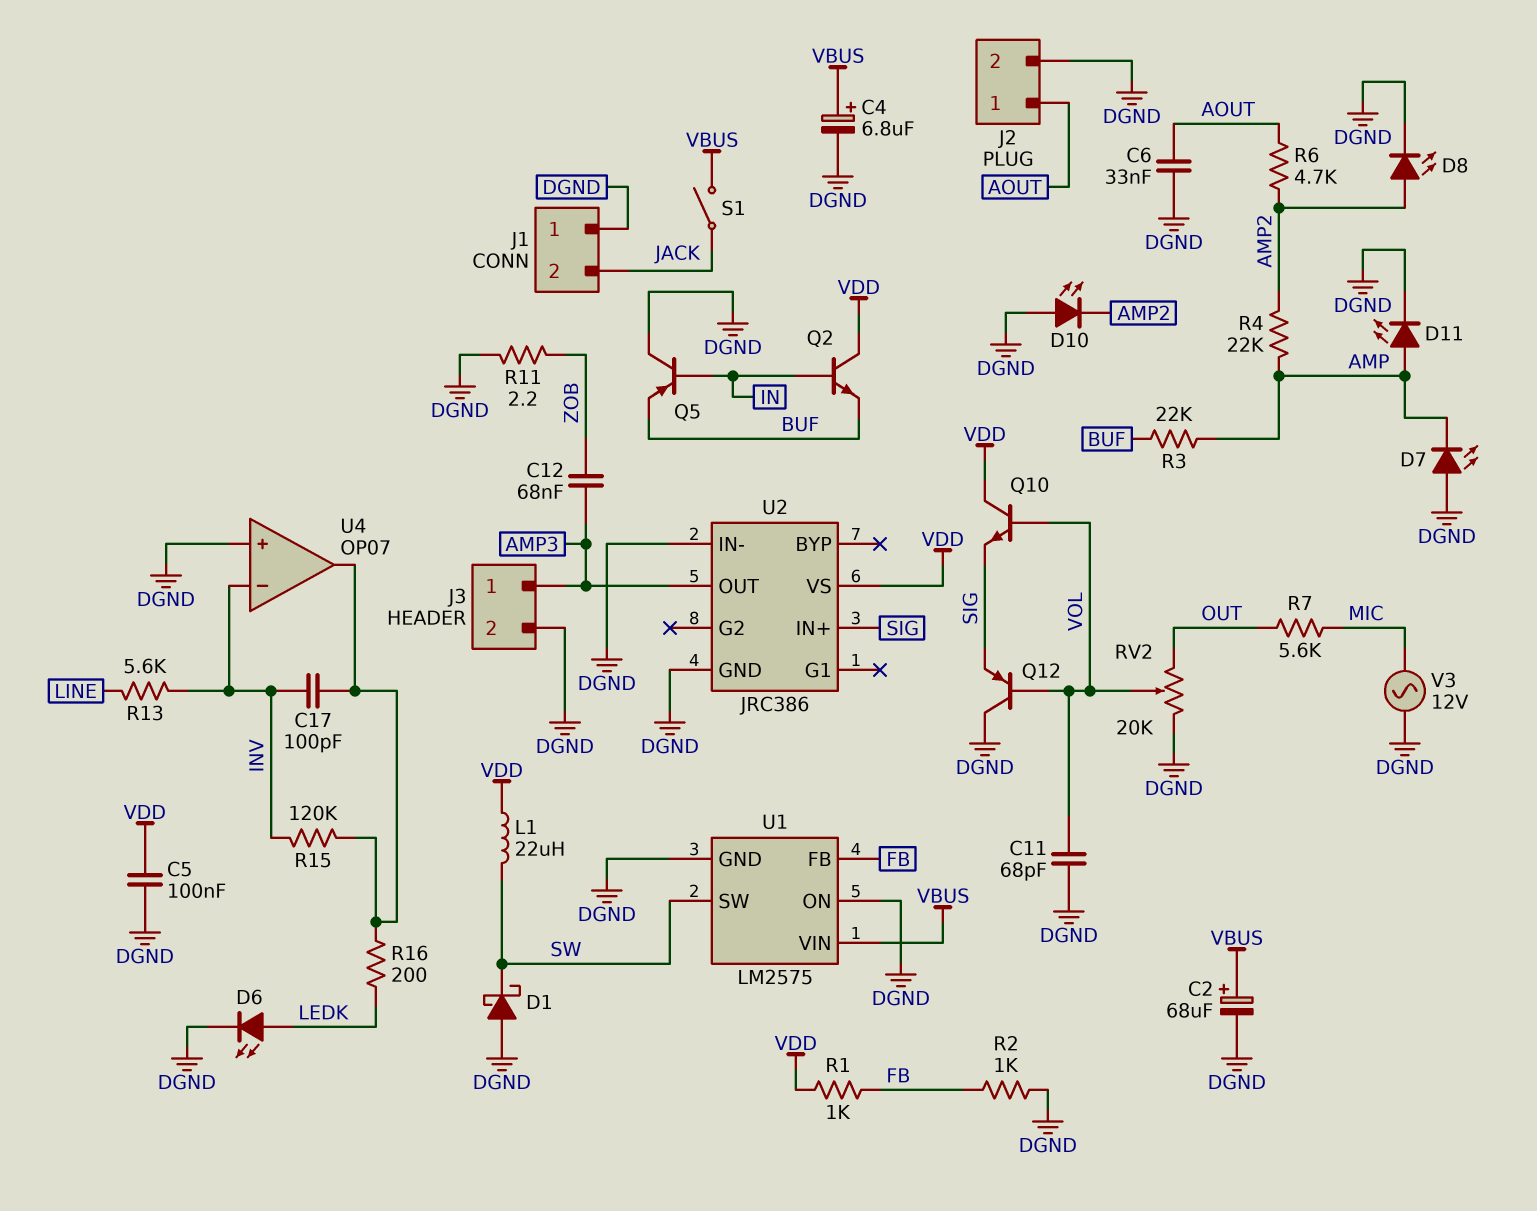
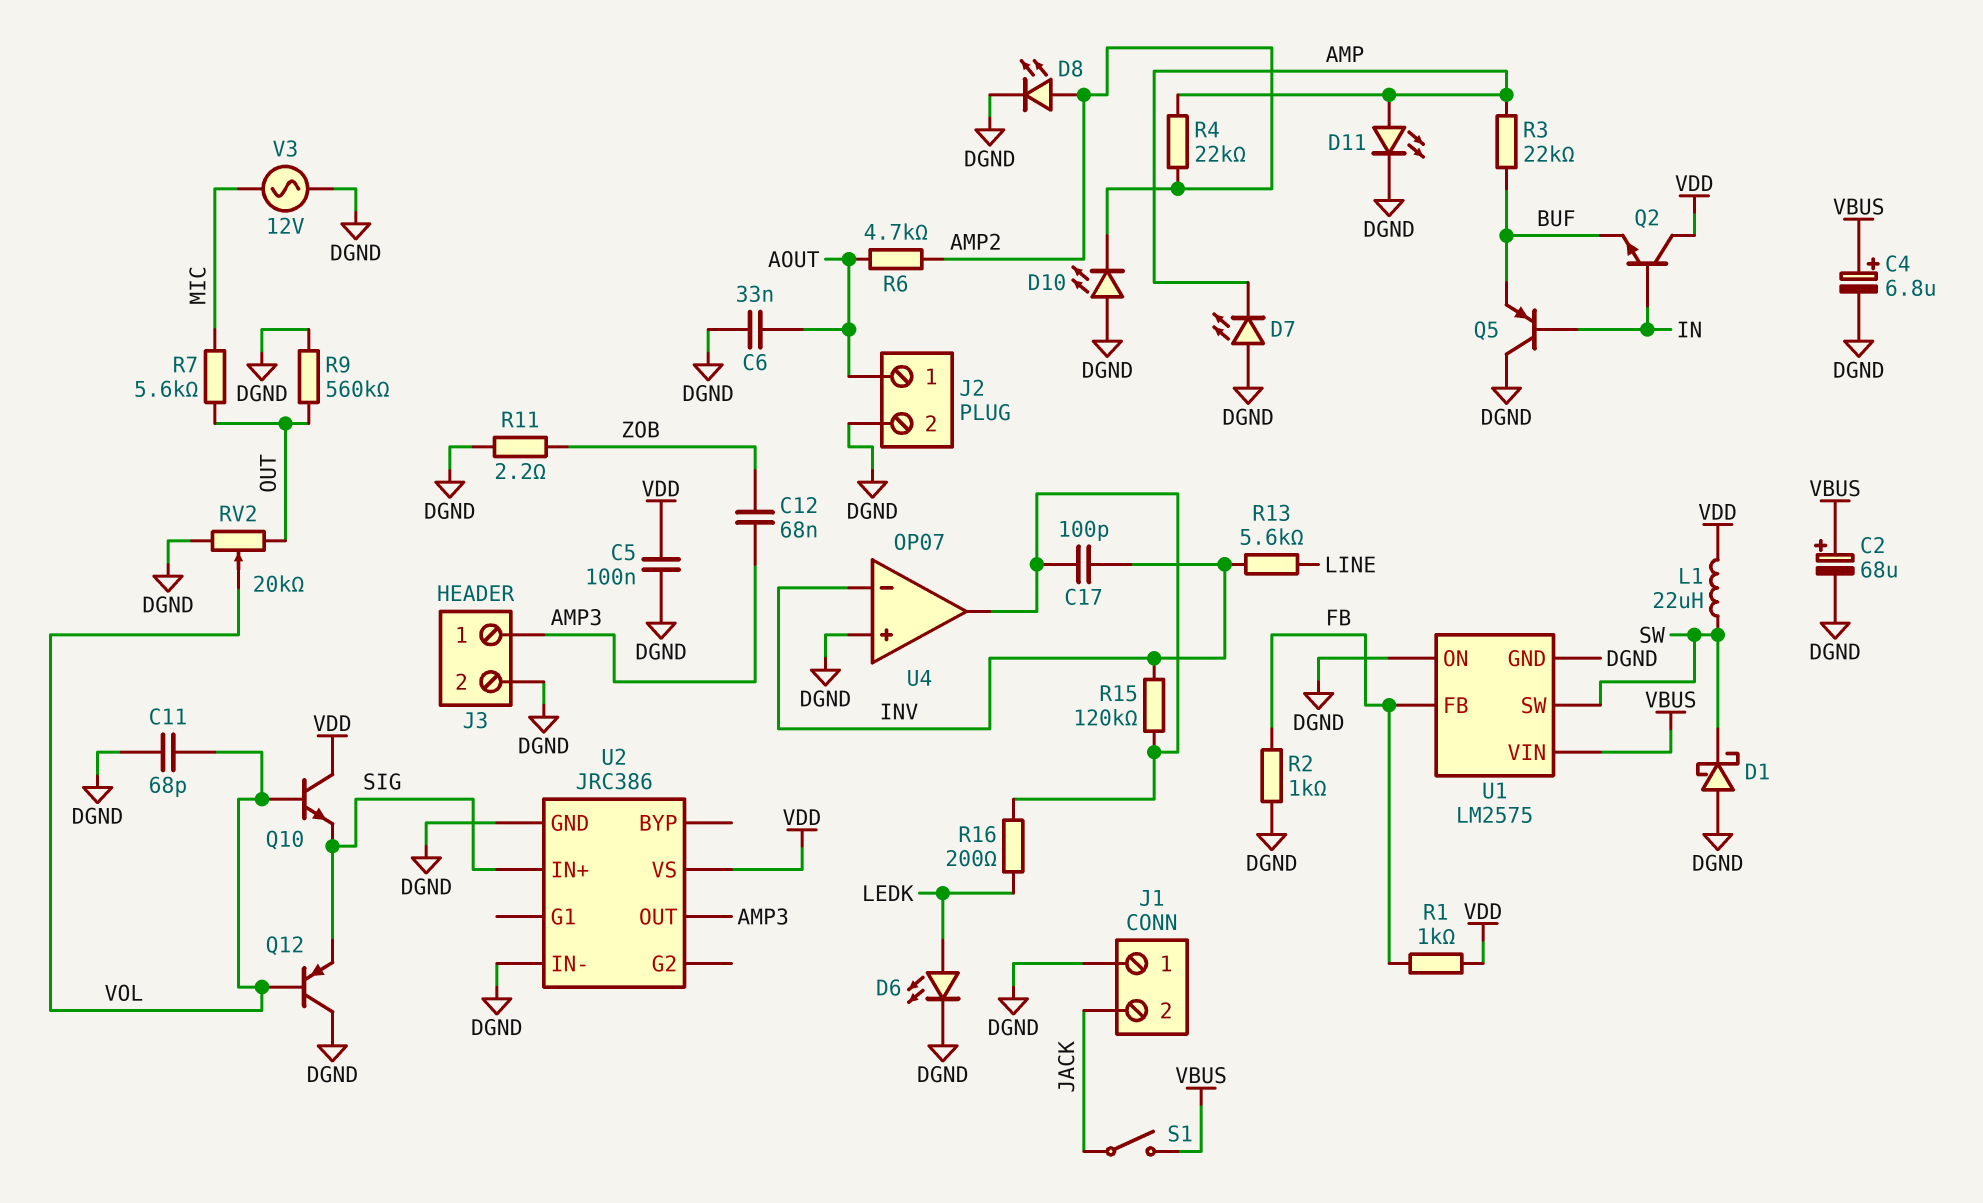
R9: none -> 560k (DGND, OUT)

